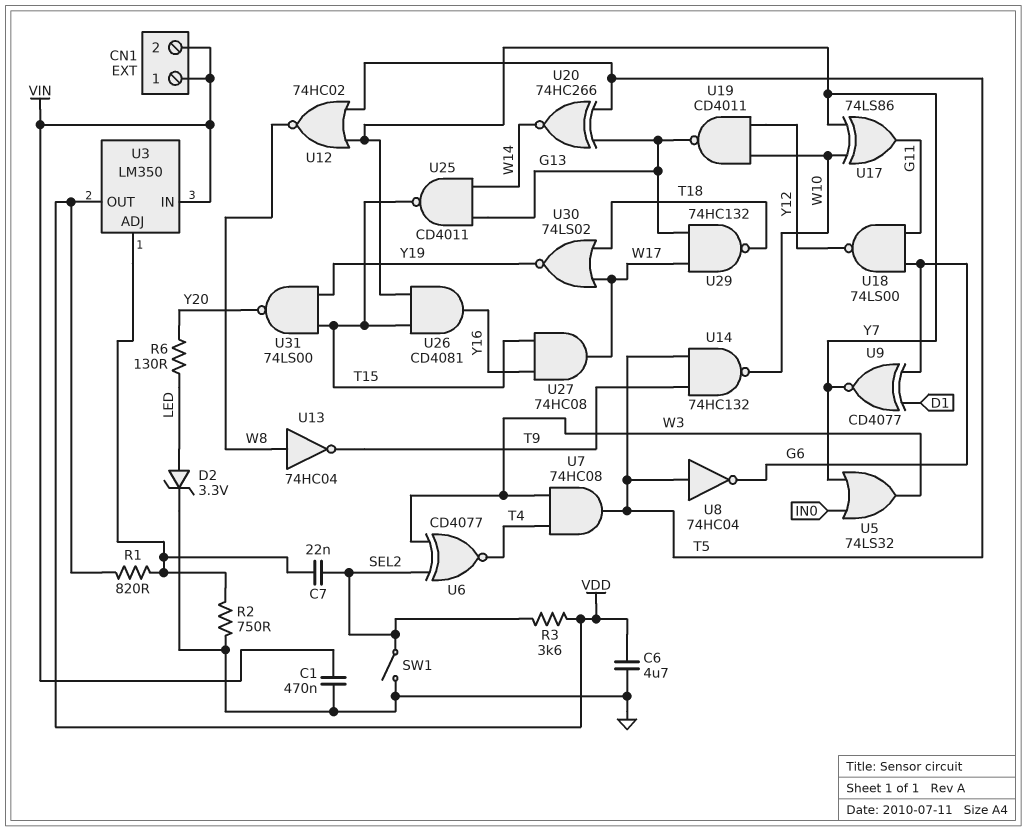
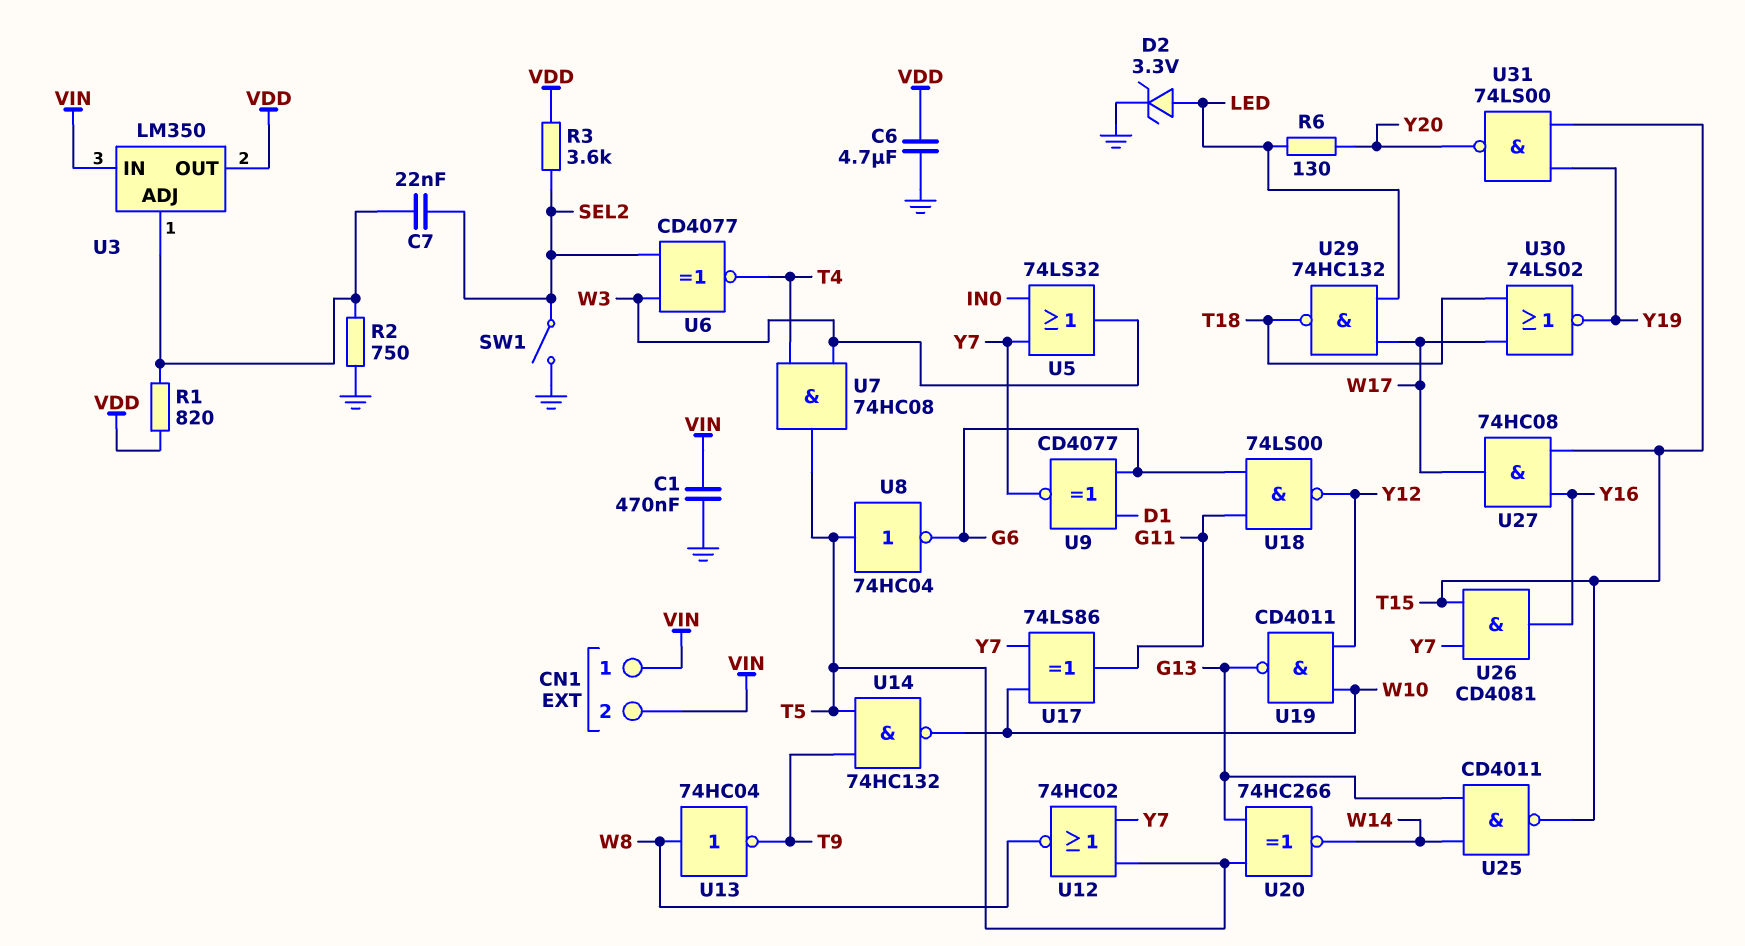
U29: NAND 74HC132 (in G13, in W17, out T18) -> NAND 74HC132 (in LED, in W17, out T18)

